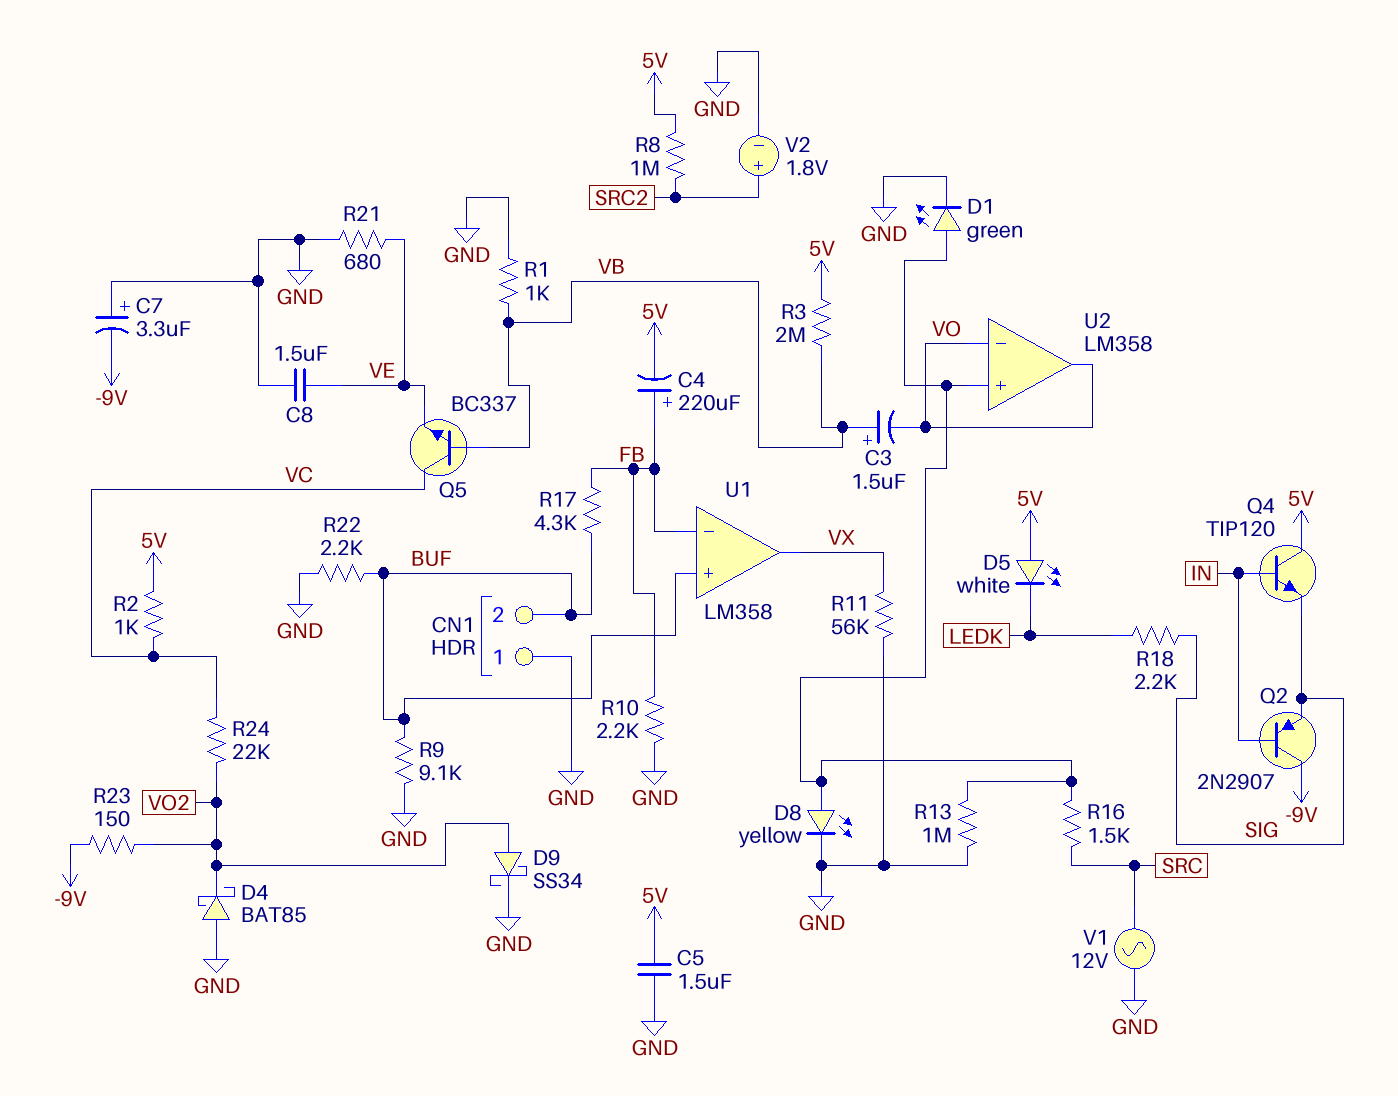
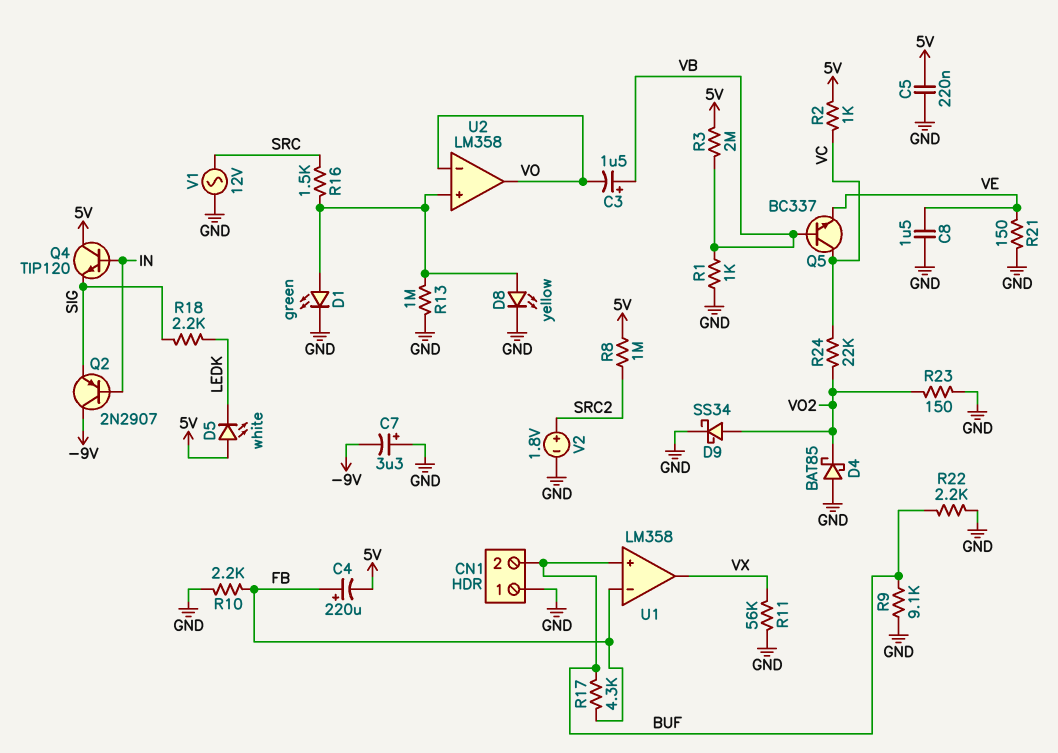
C5: 1.5uF (5V, GND) -> 220nF (5V, GND)
R21: 680 (GND, VE) -> 150 (GND, VE)
R23: 150 (-9V, VO2) -> 150 (GND, VO2)

